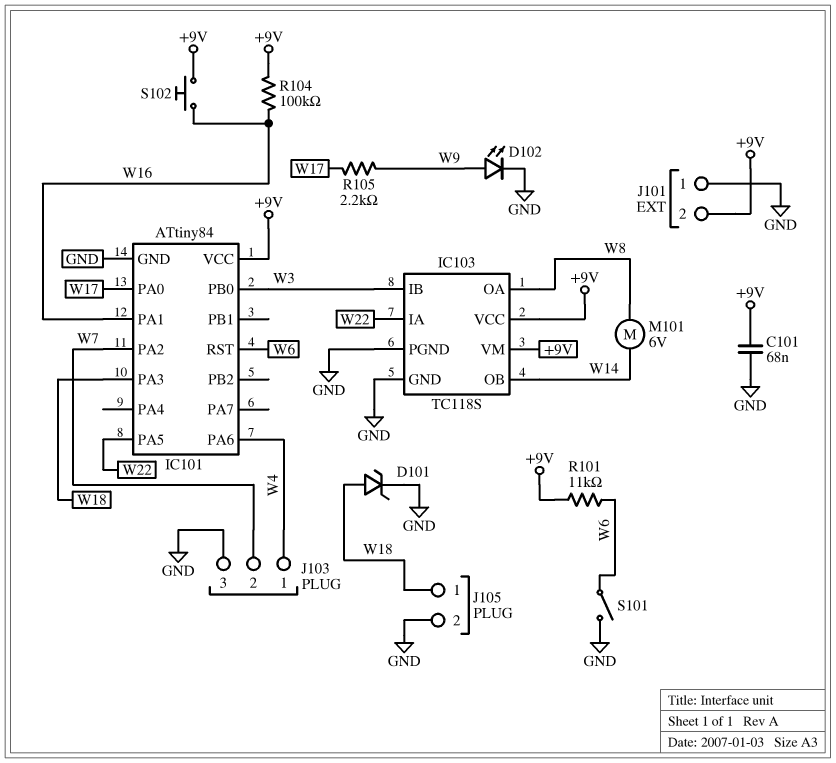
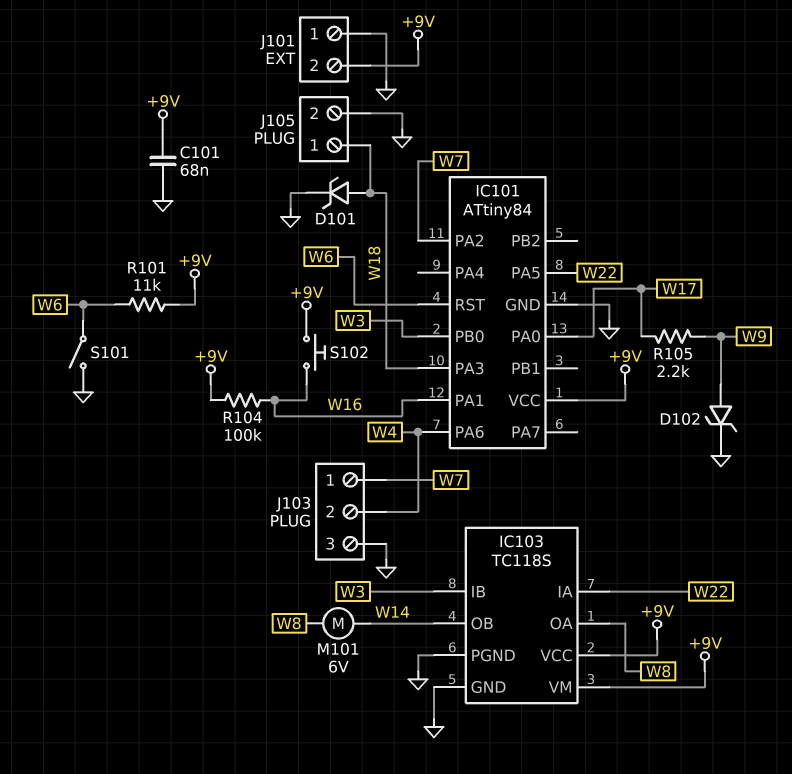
D102: LED (A W9, K GND) -> zener (A W9, K GND)
J103 pin 1: W4 -> W7
J103 pin 2: W7 -> W4

